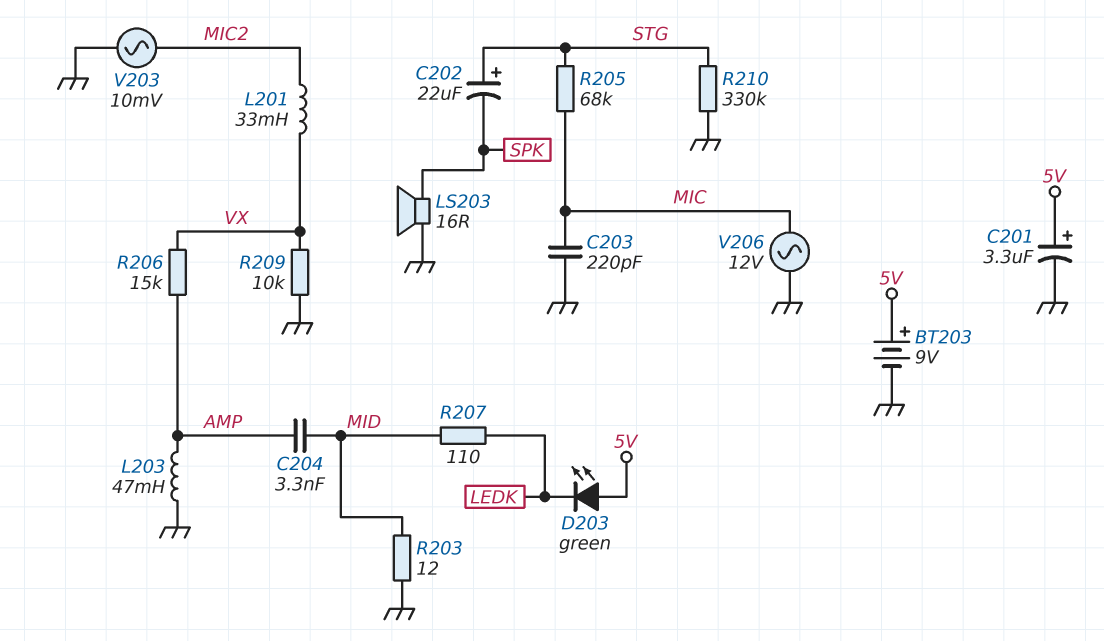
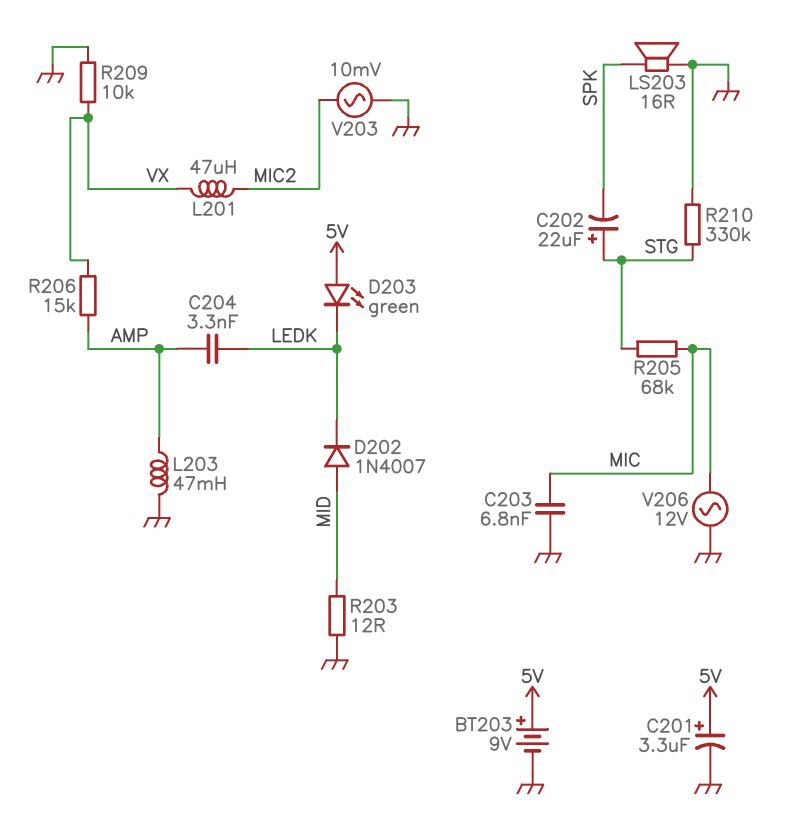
C203: 220pF (GND, MIC) -> 6.8nF (GND, MIC)
C204: 3.3nF (AMP, MID) -> 3.3nF (AMP, LEDK)
D202: none -> diode 1N4007 (A MID, K LEDK)
L201: 33mH (MIC2, VX) -> 47uH (MIC2, VX)
R207: 110 (LEDK, MID) -> none

